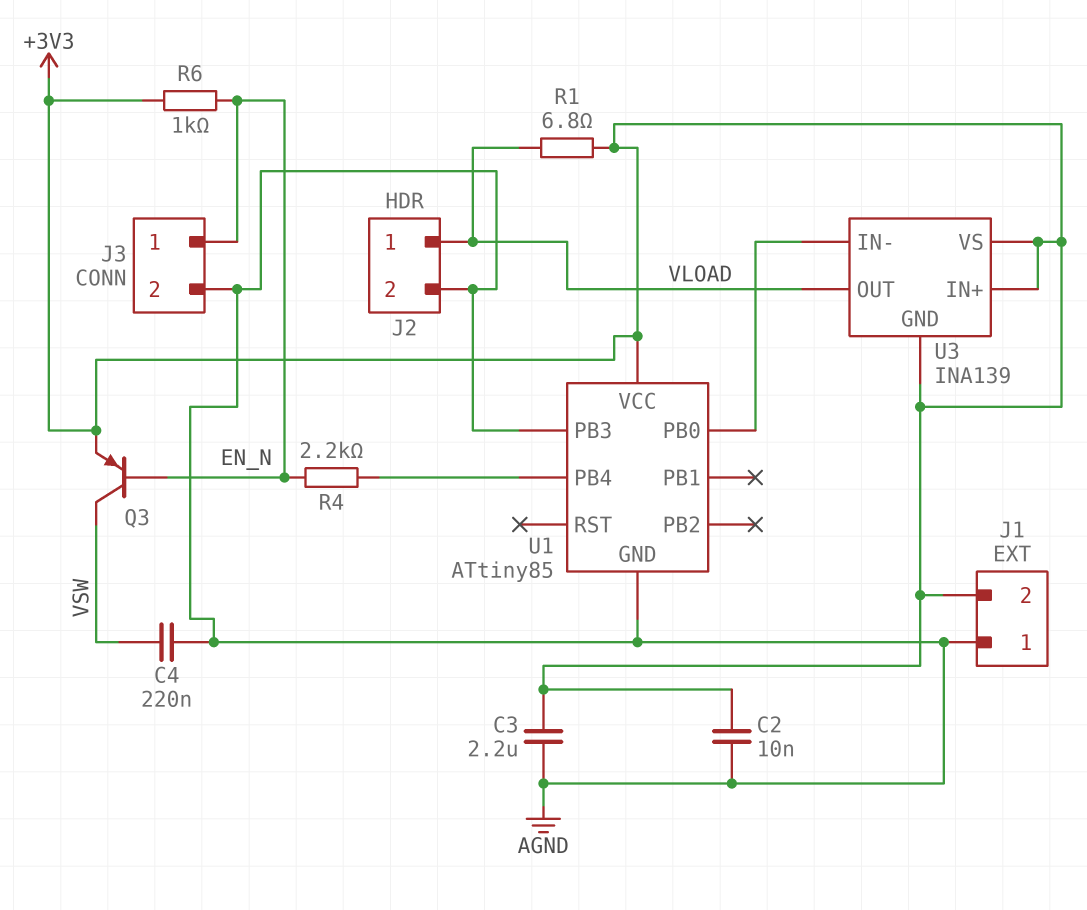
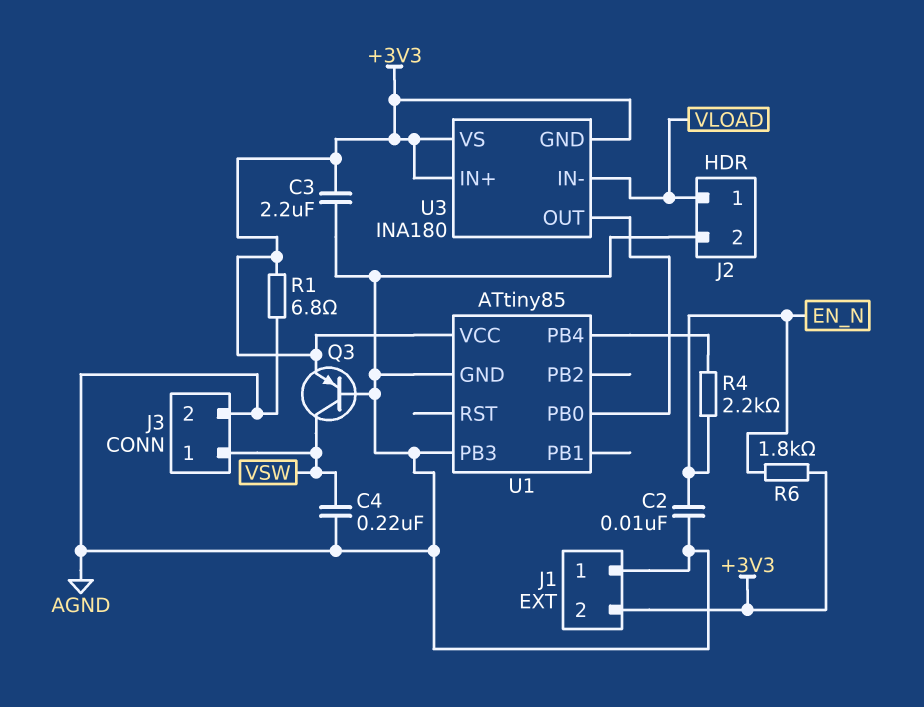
C2: 10nF (+3V3, AGND) -> 10nF (AGND, EN_N)
J3 pin 1: EN_N -> VSW
Q3: PNP (B EN_N, C VSW, E +3V3) -> PNP (B AGND, C VSW, E +3V3)
R1: 6.8 (+3V3, VLOAD) -> 6.8 (+3V3, AGND)
R6: 1k (+3V3, EN_N) -> 1.8k (+3V3, EN_N)
U3: INA139 -> INA180
U3 pin IN-: U1/PB0 -> VLOAD
U3 pin OUT: VLOAD -> U1/PB0

